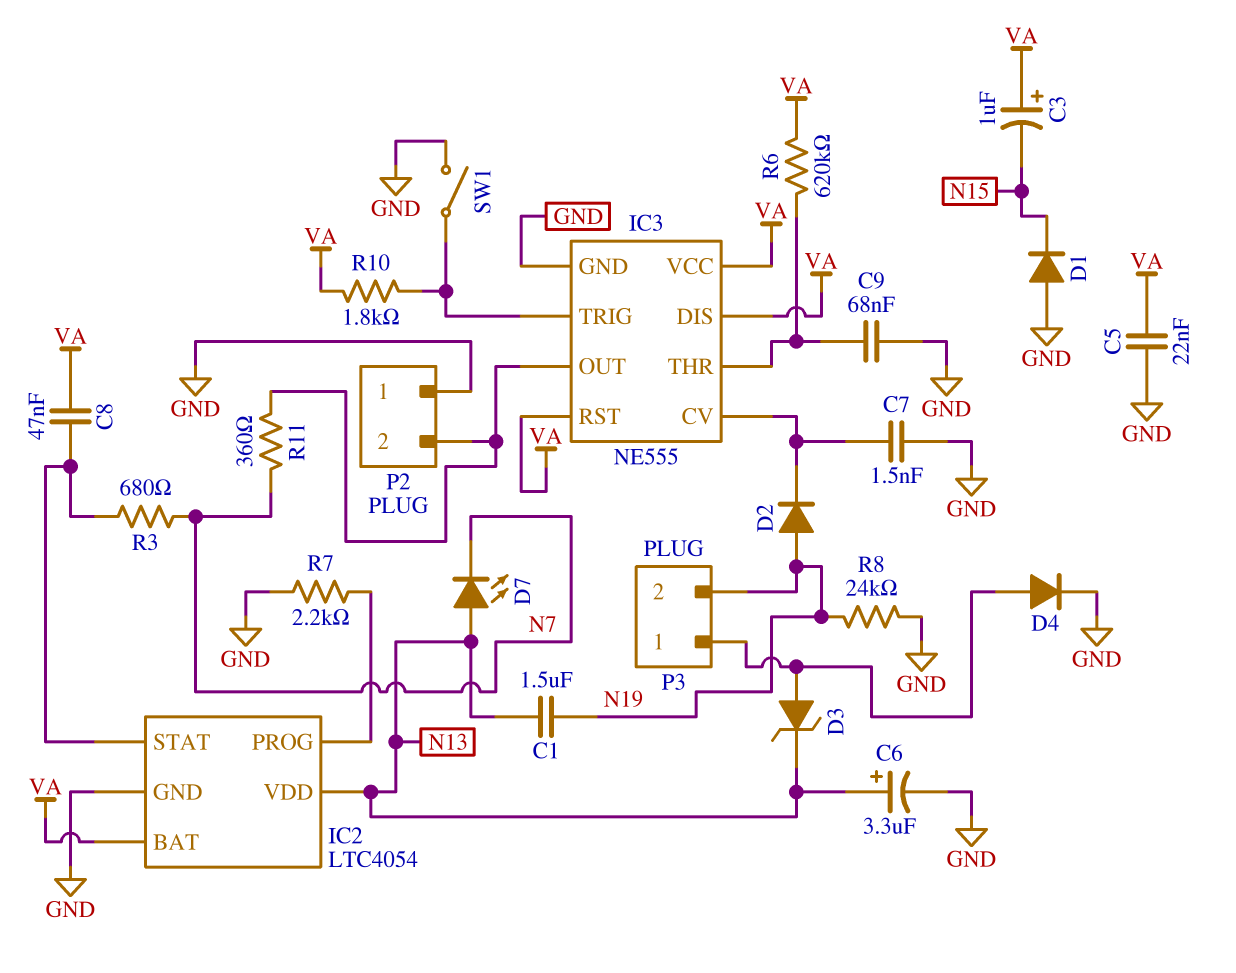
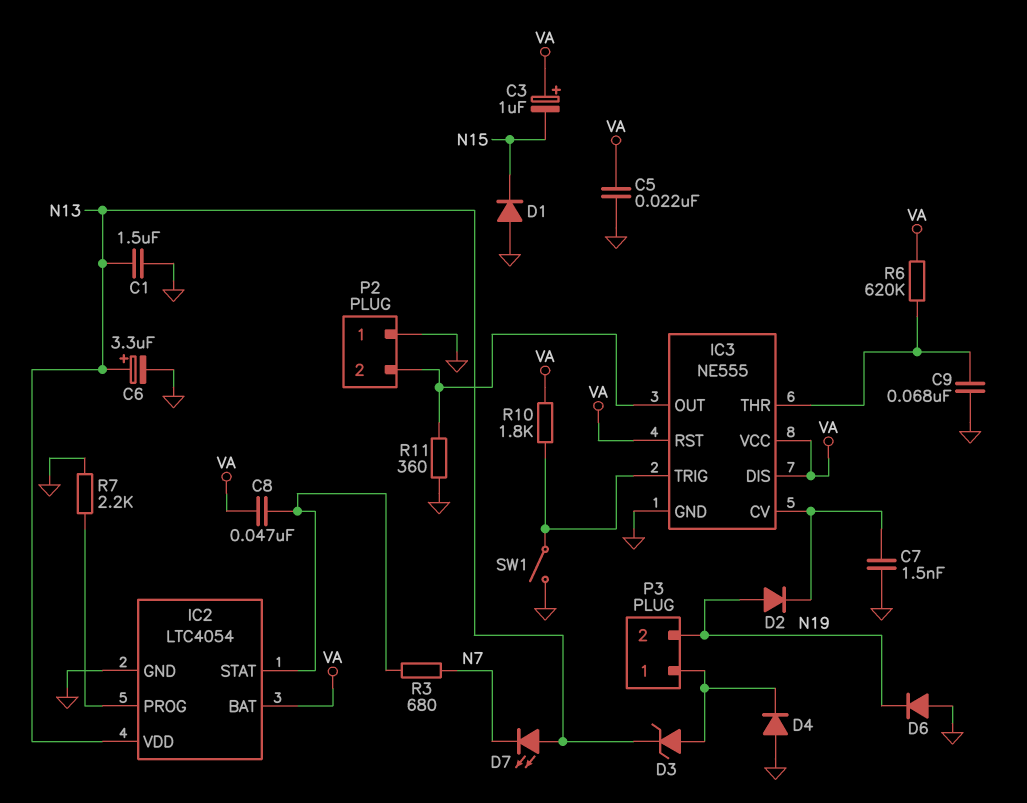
C1: 1.5uF (N13, N19) -> 1.5uF (GND, N13)
D4: diode (A P3/1, K GND) -> diode (A GND, K P3/1)
D6: none -> diode (A GND, K N19)
R8: 24k (GND, N19) -> none
R11: 360 (IC3/OUT, N7) -> 360 (GND, IC3/OUT)

